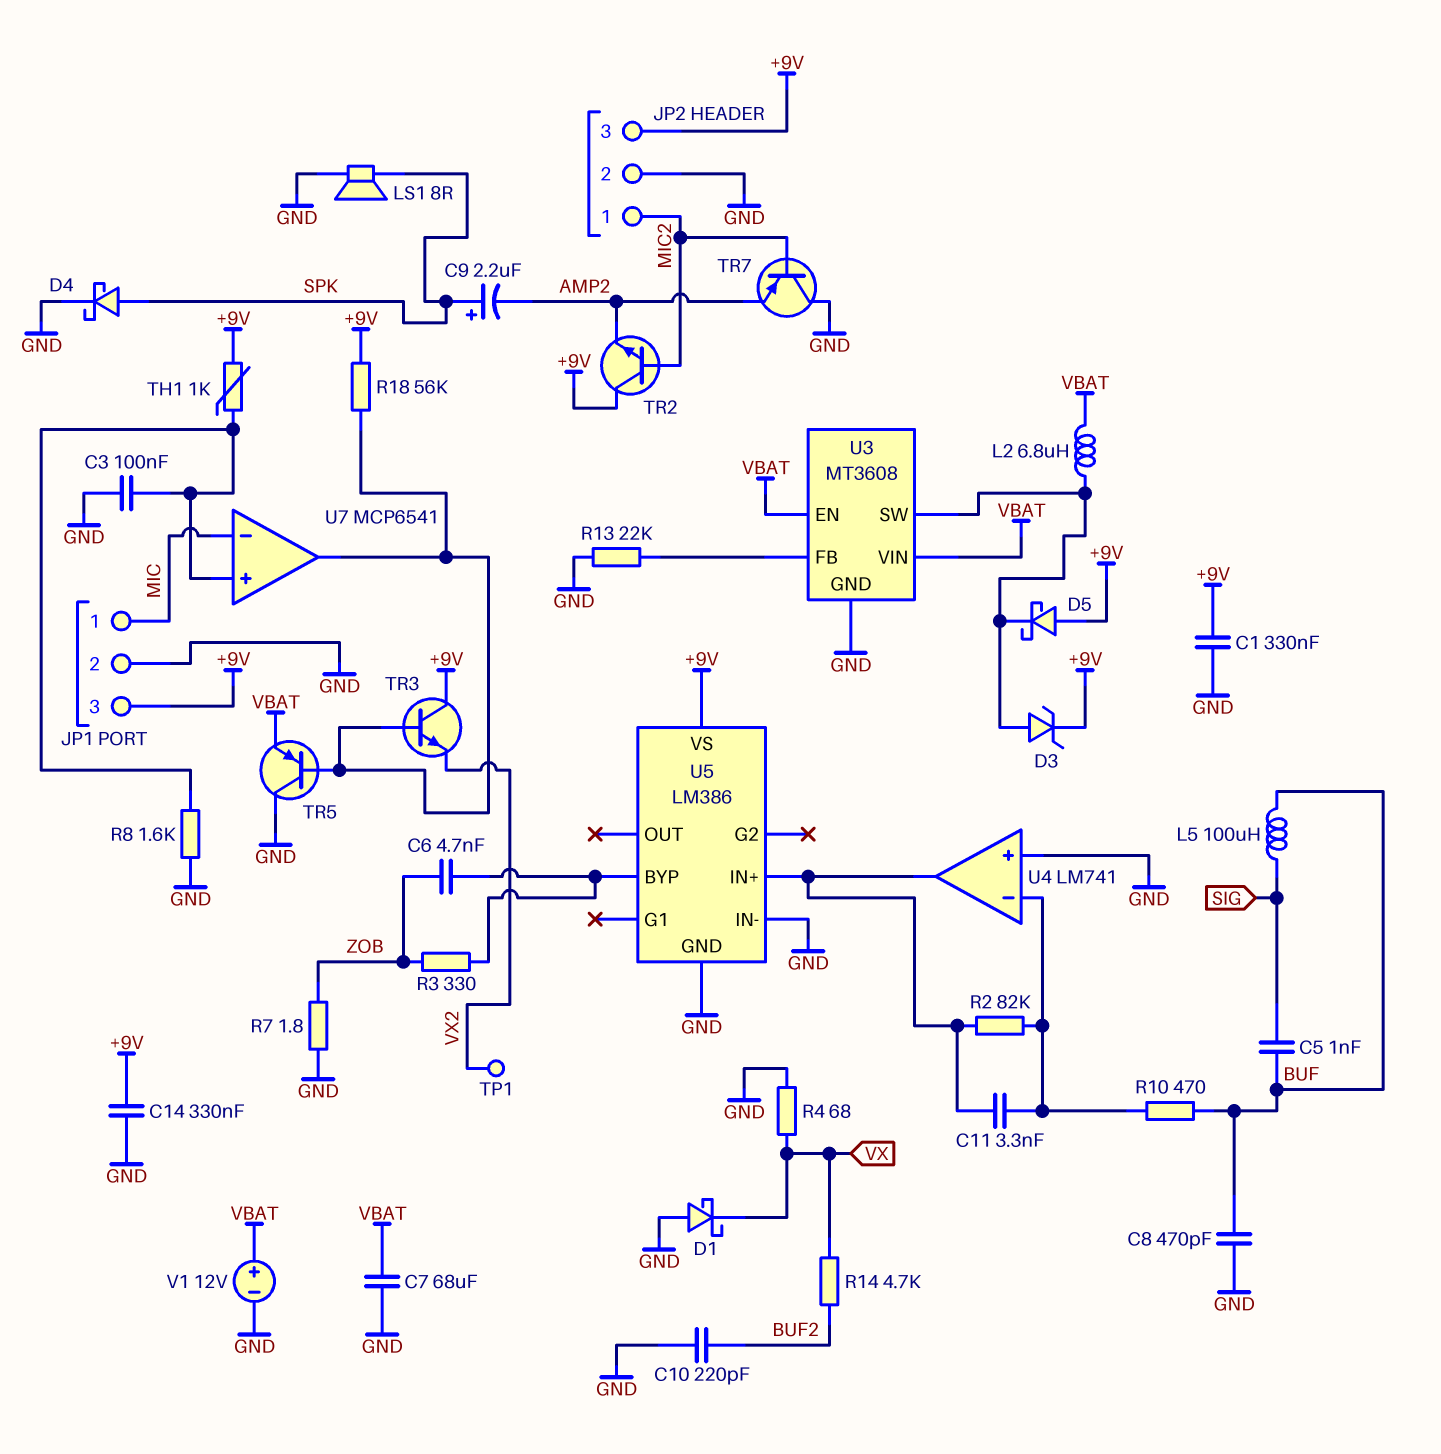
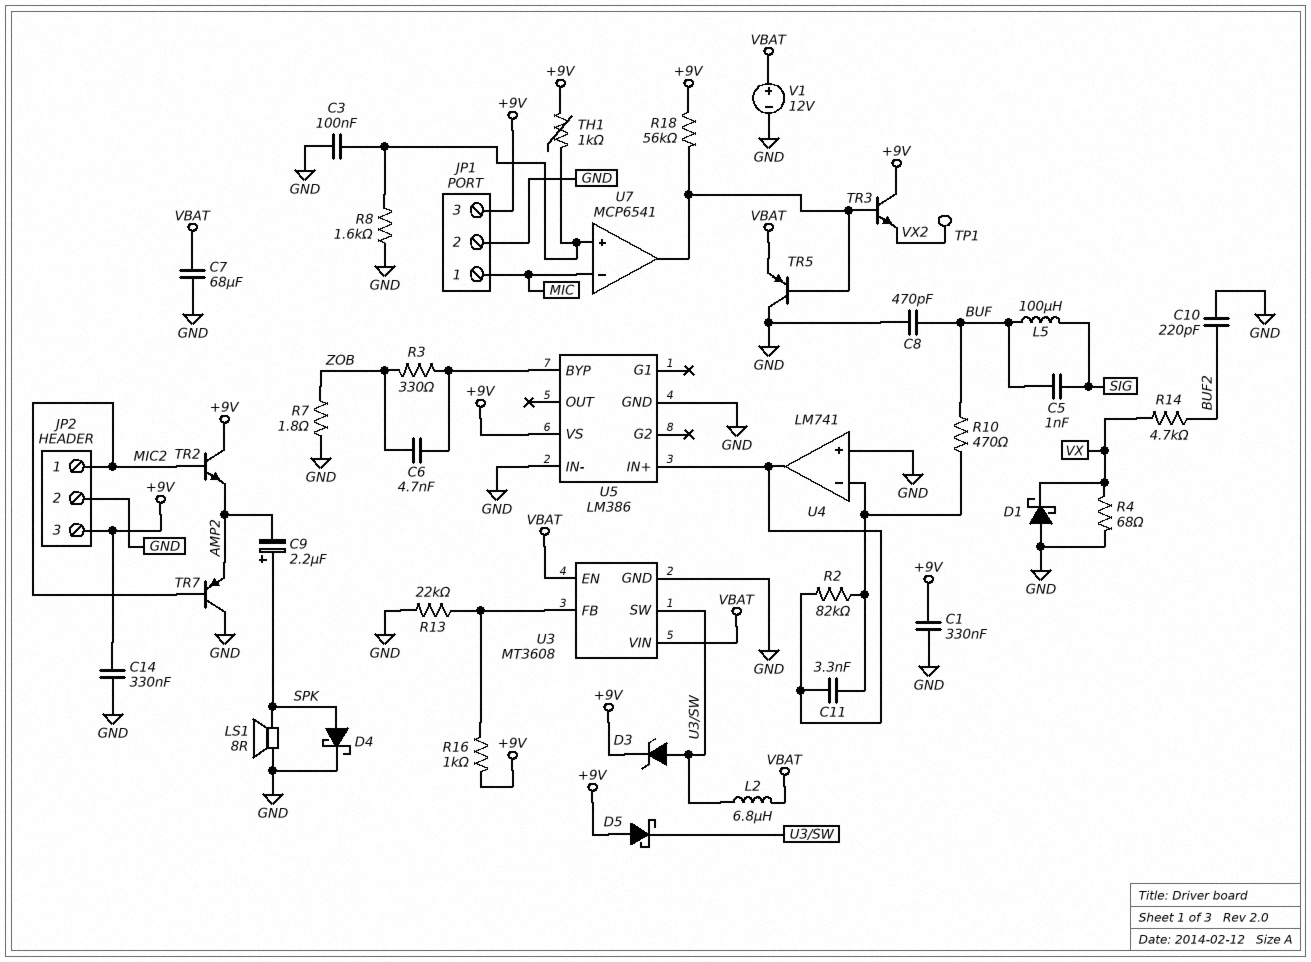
R16: none -> 1k (+9V, U3/FB)

